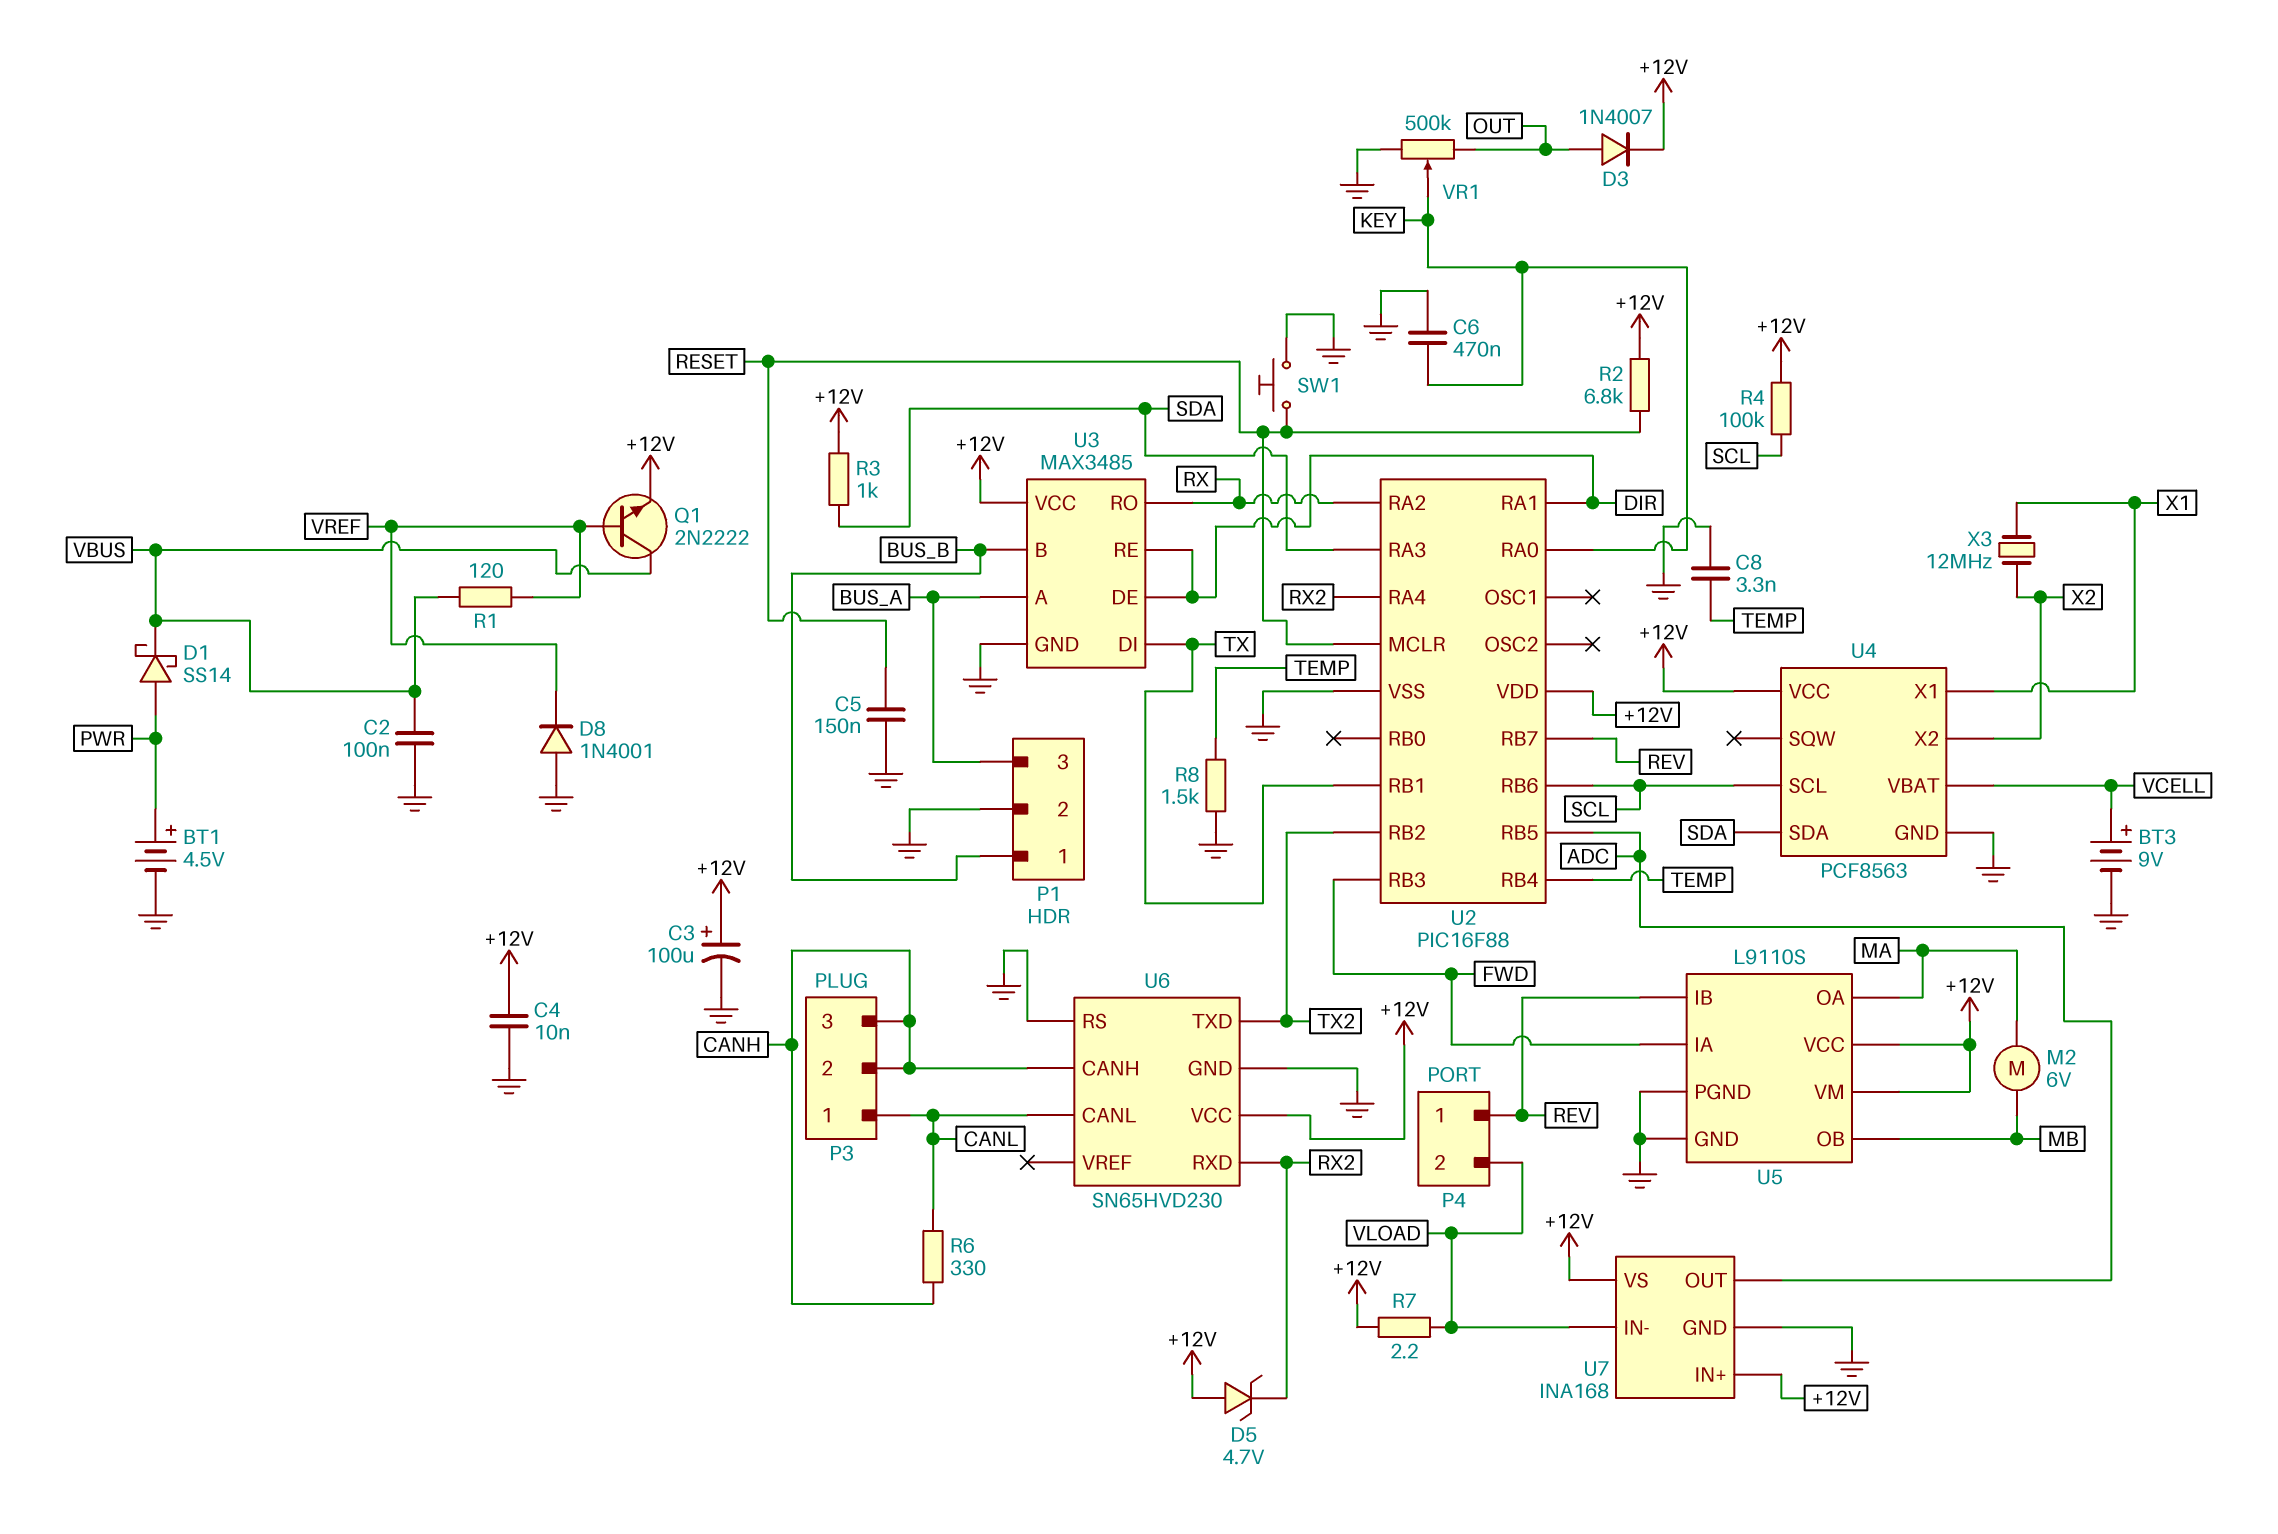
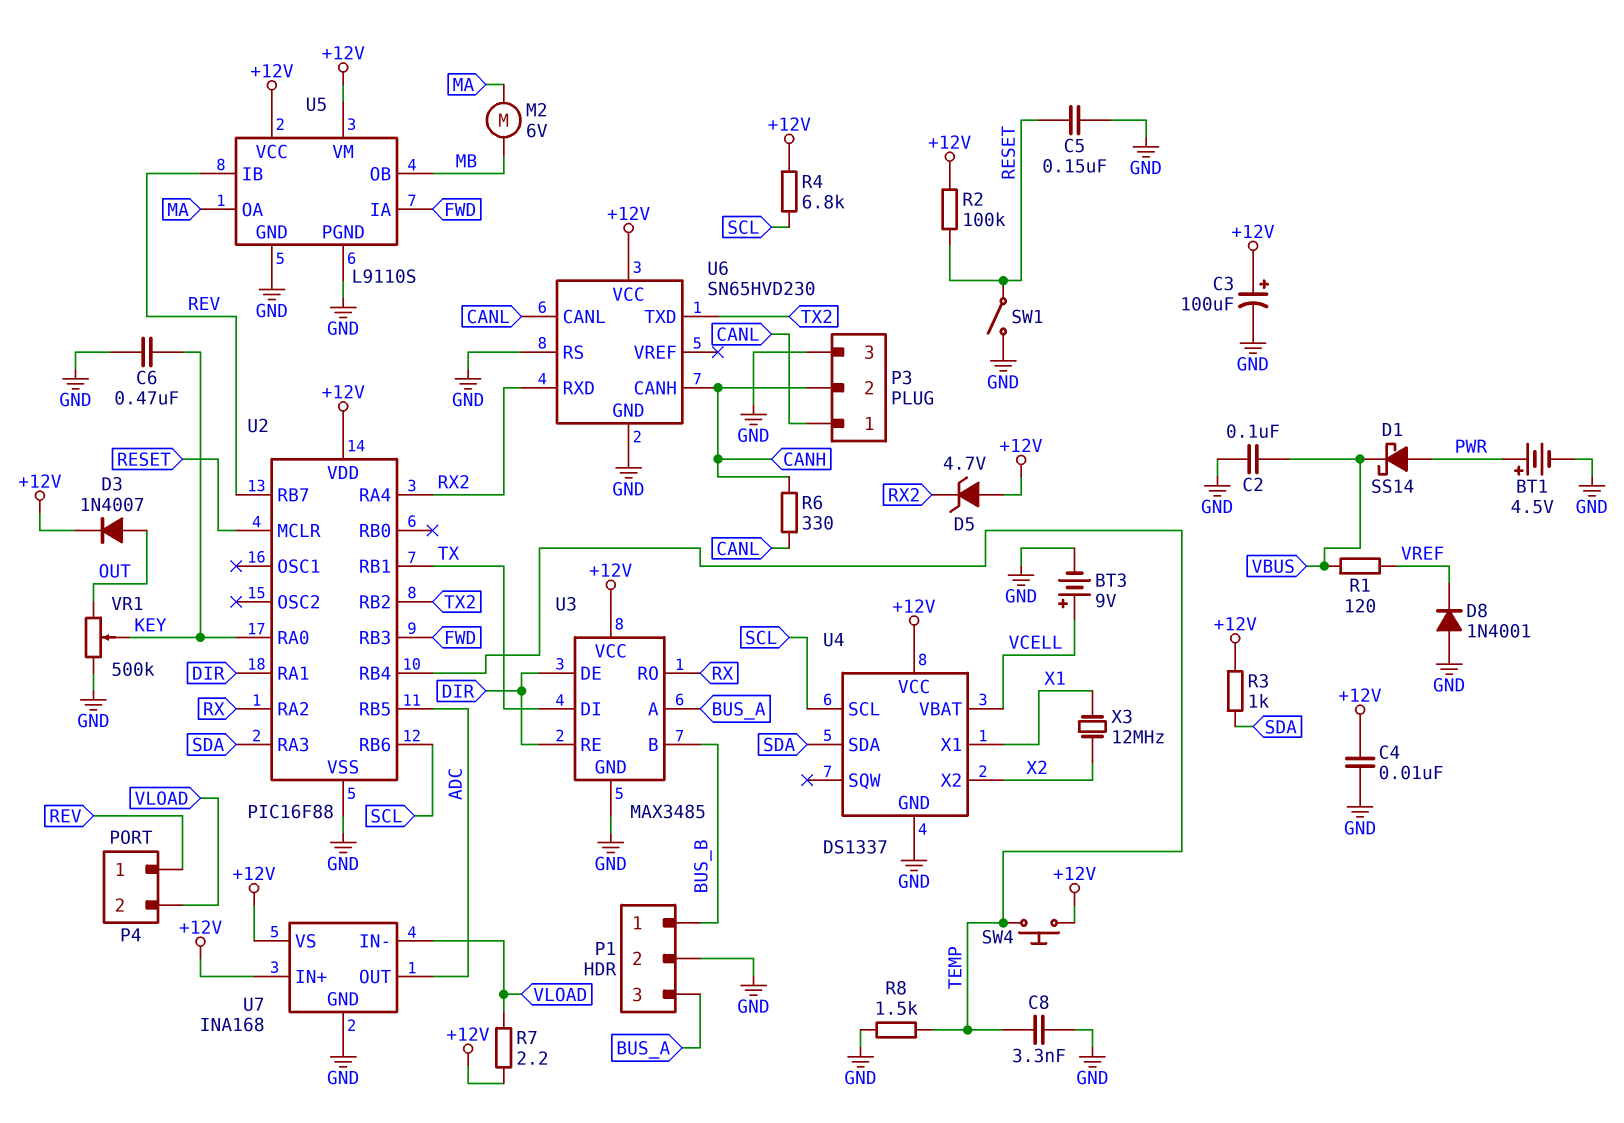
P3 pin 3: CANH -> GND
Q1: NPN 2N2222 (B VREF, C VBUS, E +12V) -> none
R2: 6.8k (+12V, RESET) -> 100k (+12V, RESET)
R4: 100k (+12V, SCL) -> 6.8k (+12V, SCL)
SW1: button (GND, RESET) -> switch (GND, RESET)
SW4: none -> button (+12V, TEMP)
U4: PCF8563 -> DS1337

